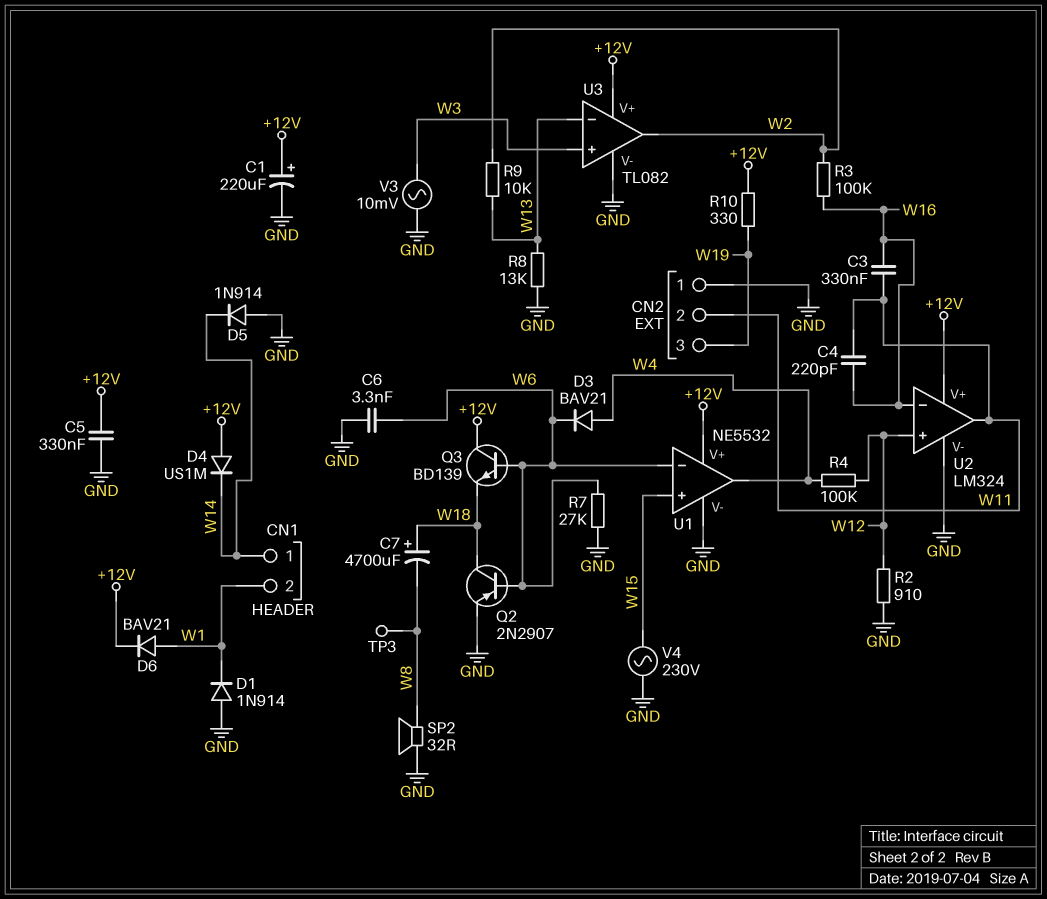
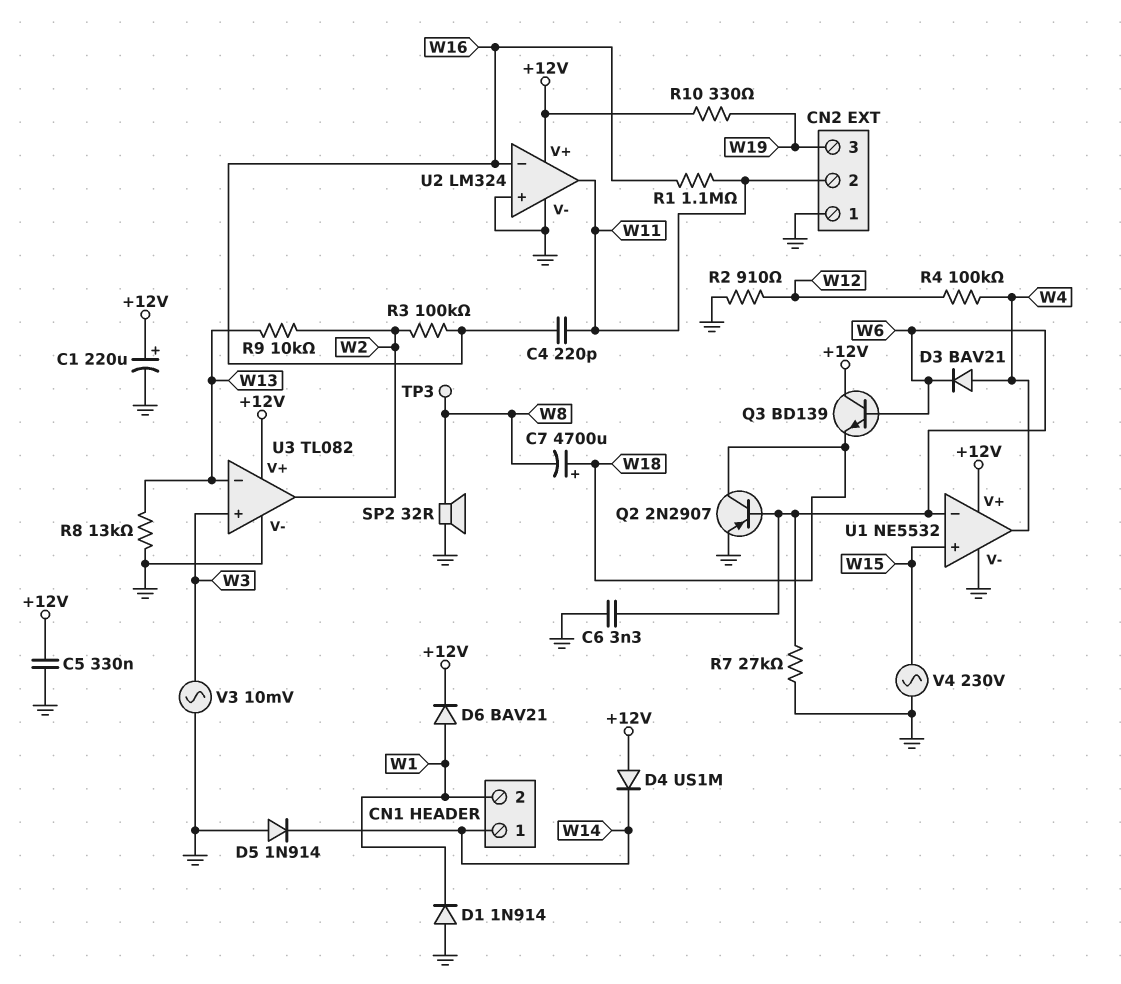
C3: 330nF (W11, W16) -> none
R1: none -> 1.1M (W11, W16)
U2 pin in+: W12 -> GND

